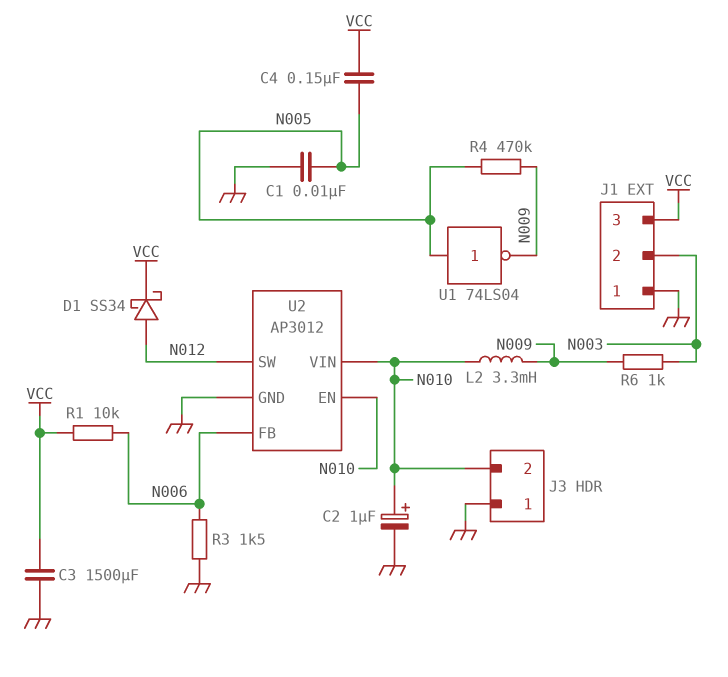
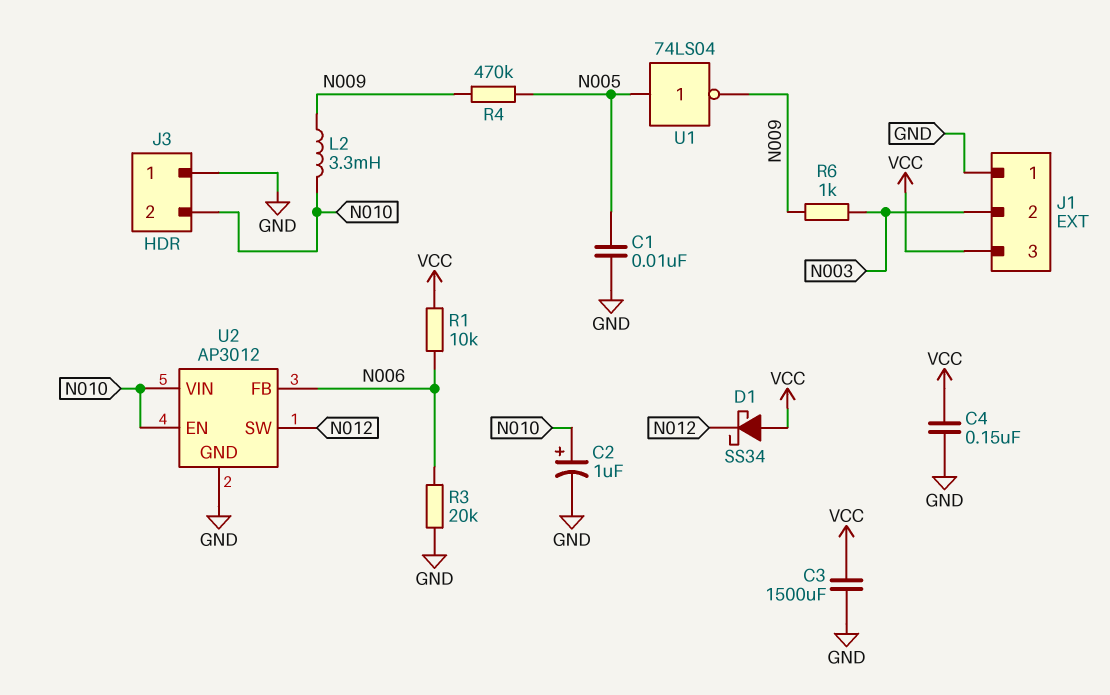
C4: 150nF (N005, VCC) -> 150nF (GND, VCC)
D1: schottky SS34 (A N012, K VCC) -> schottky SS34 (A VCC, K N012)
R3: 1.5k (GND, N006) -> 20k (GND, N006)

